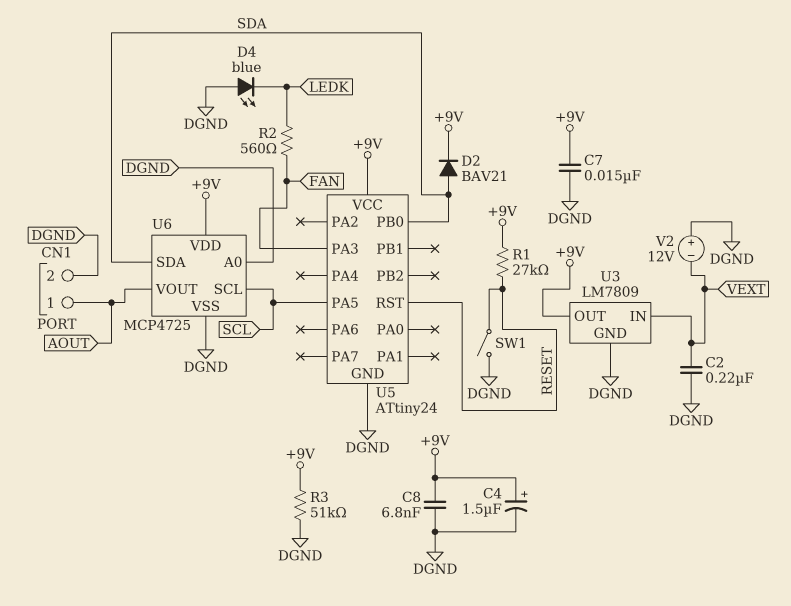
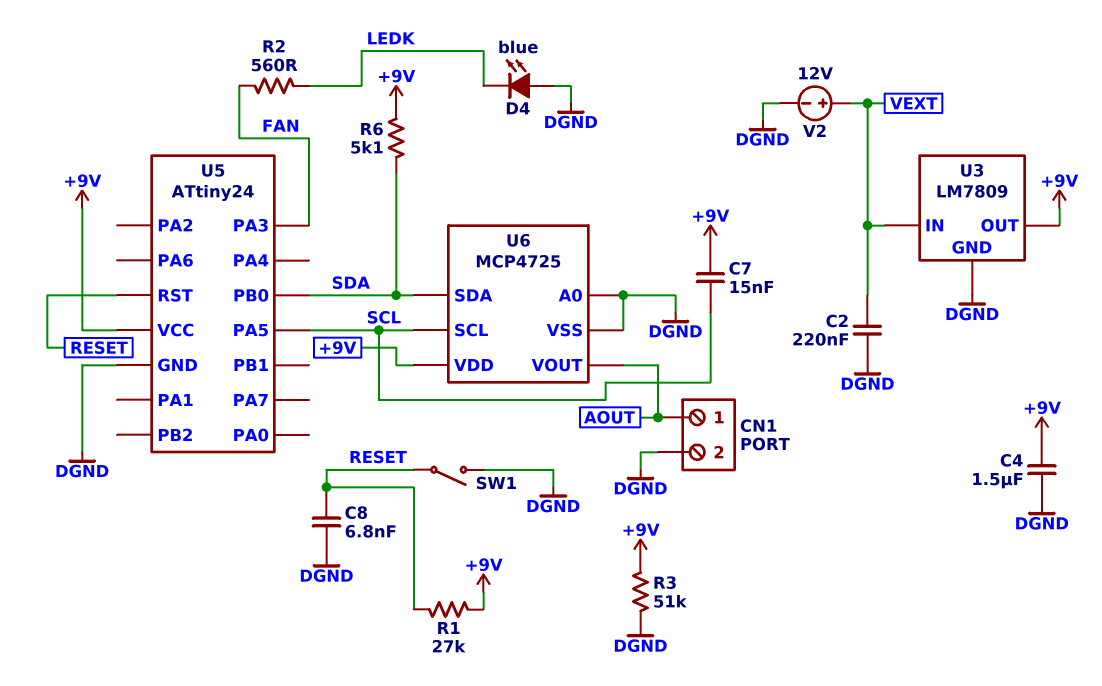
C4: 1.5uF (plus +9V, minus DGND) -> 1.5uF (+9V, DGND)
C7: 15nF (+9V, DGND) -> 15nF (+9V, SCL)
C8: 6.8nF (+9V, DGND) -> 6.8nF (DGND, RESET)
D2: diode BAV21 (A SDA, K +9V) -> none
R6: none -> 5.1k (+9V, SDA)
V2: 12V (plus DGND, minus VEXT) -> 12V (plus VEXT, minus DGND)

